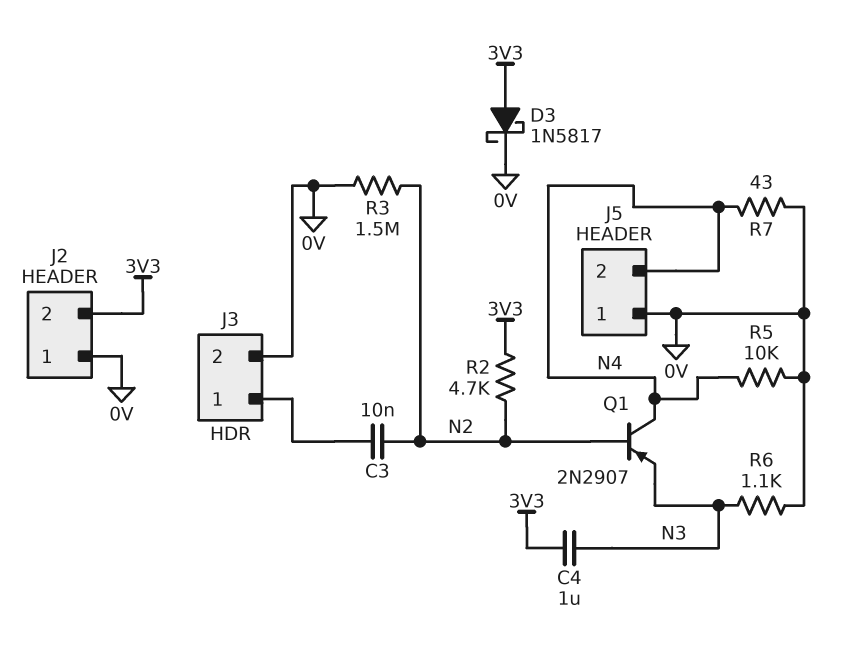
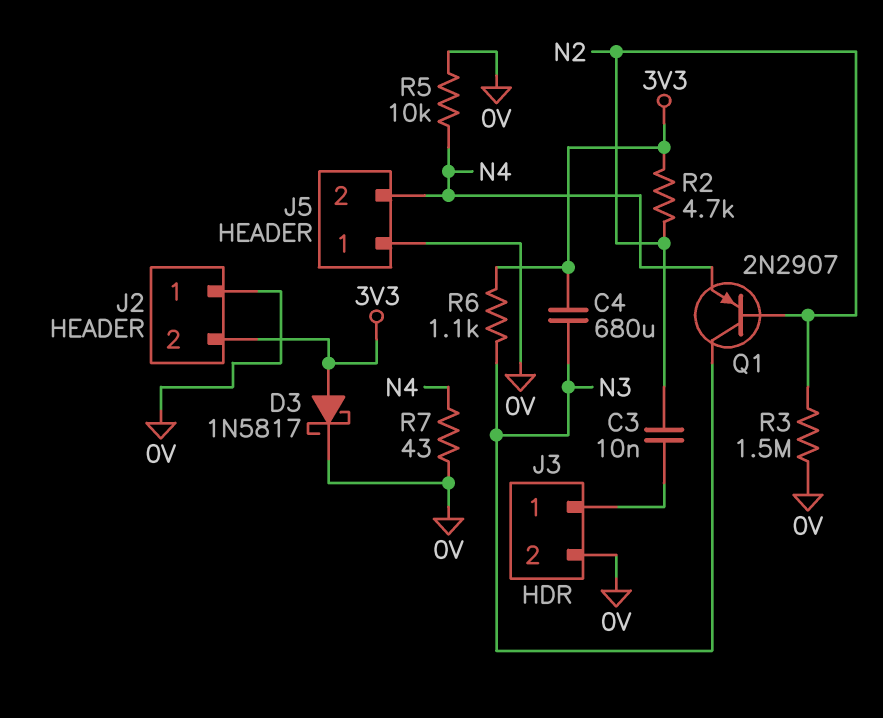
C4: 1uF (3V3, N3) -> 680uF (3V3, N3)
Q1: PNP 2N2907 (B N2, C N4, E N3) -> PNP 2N2907 (B N2, C N3, E N4)
R6: 1.1k (0V, N3) -> 1.1k (3V3, N3)

